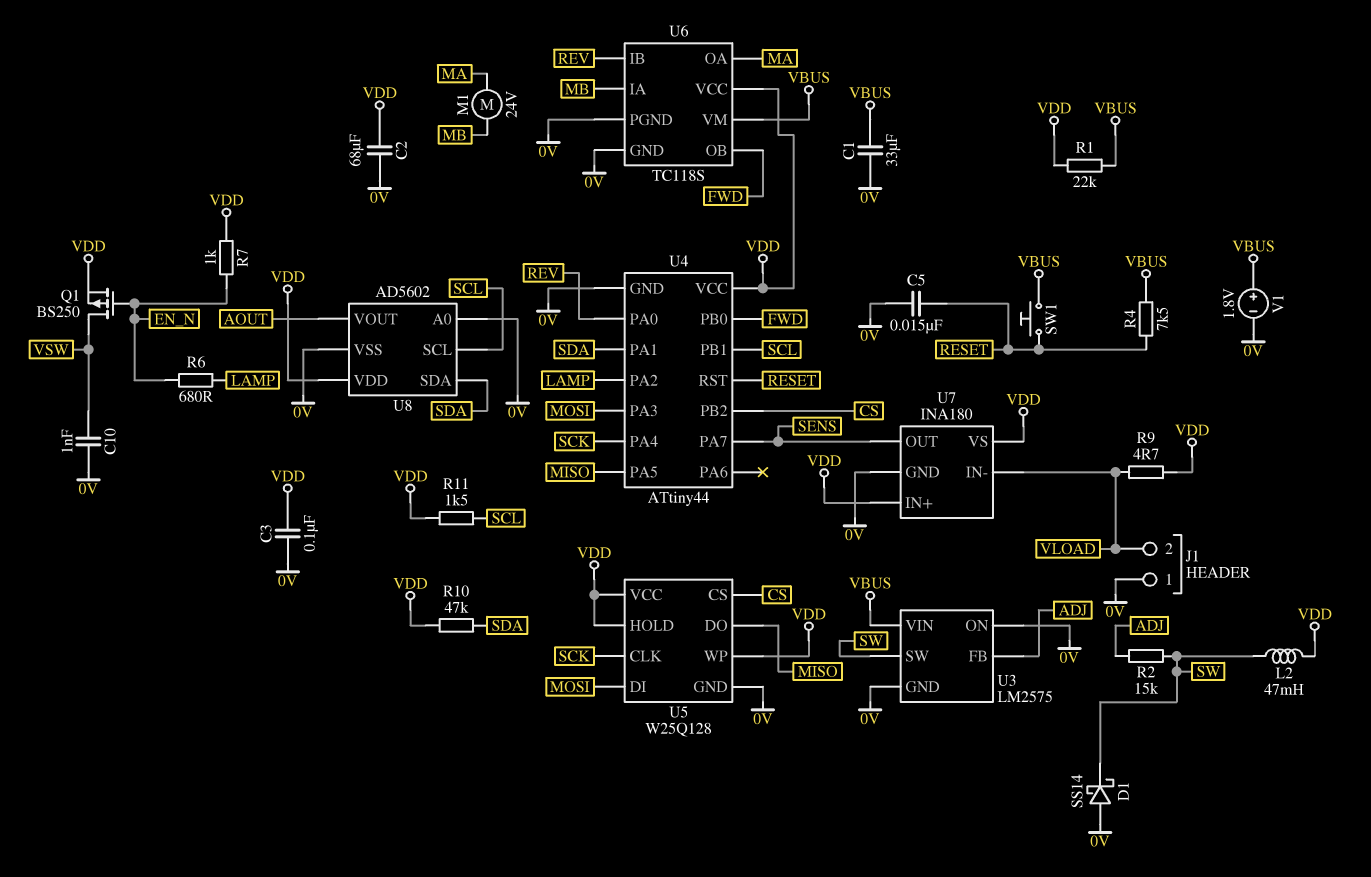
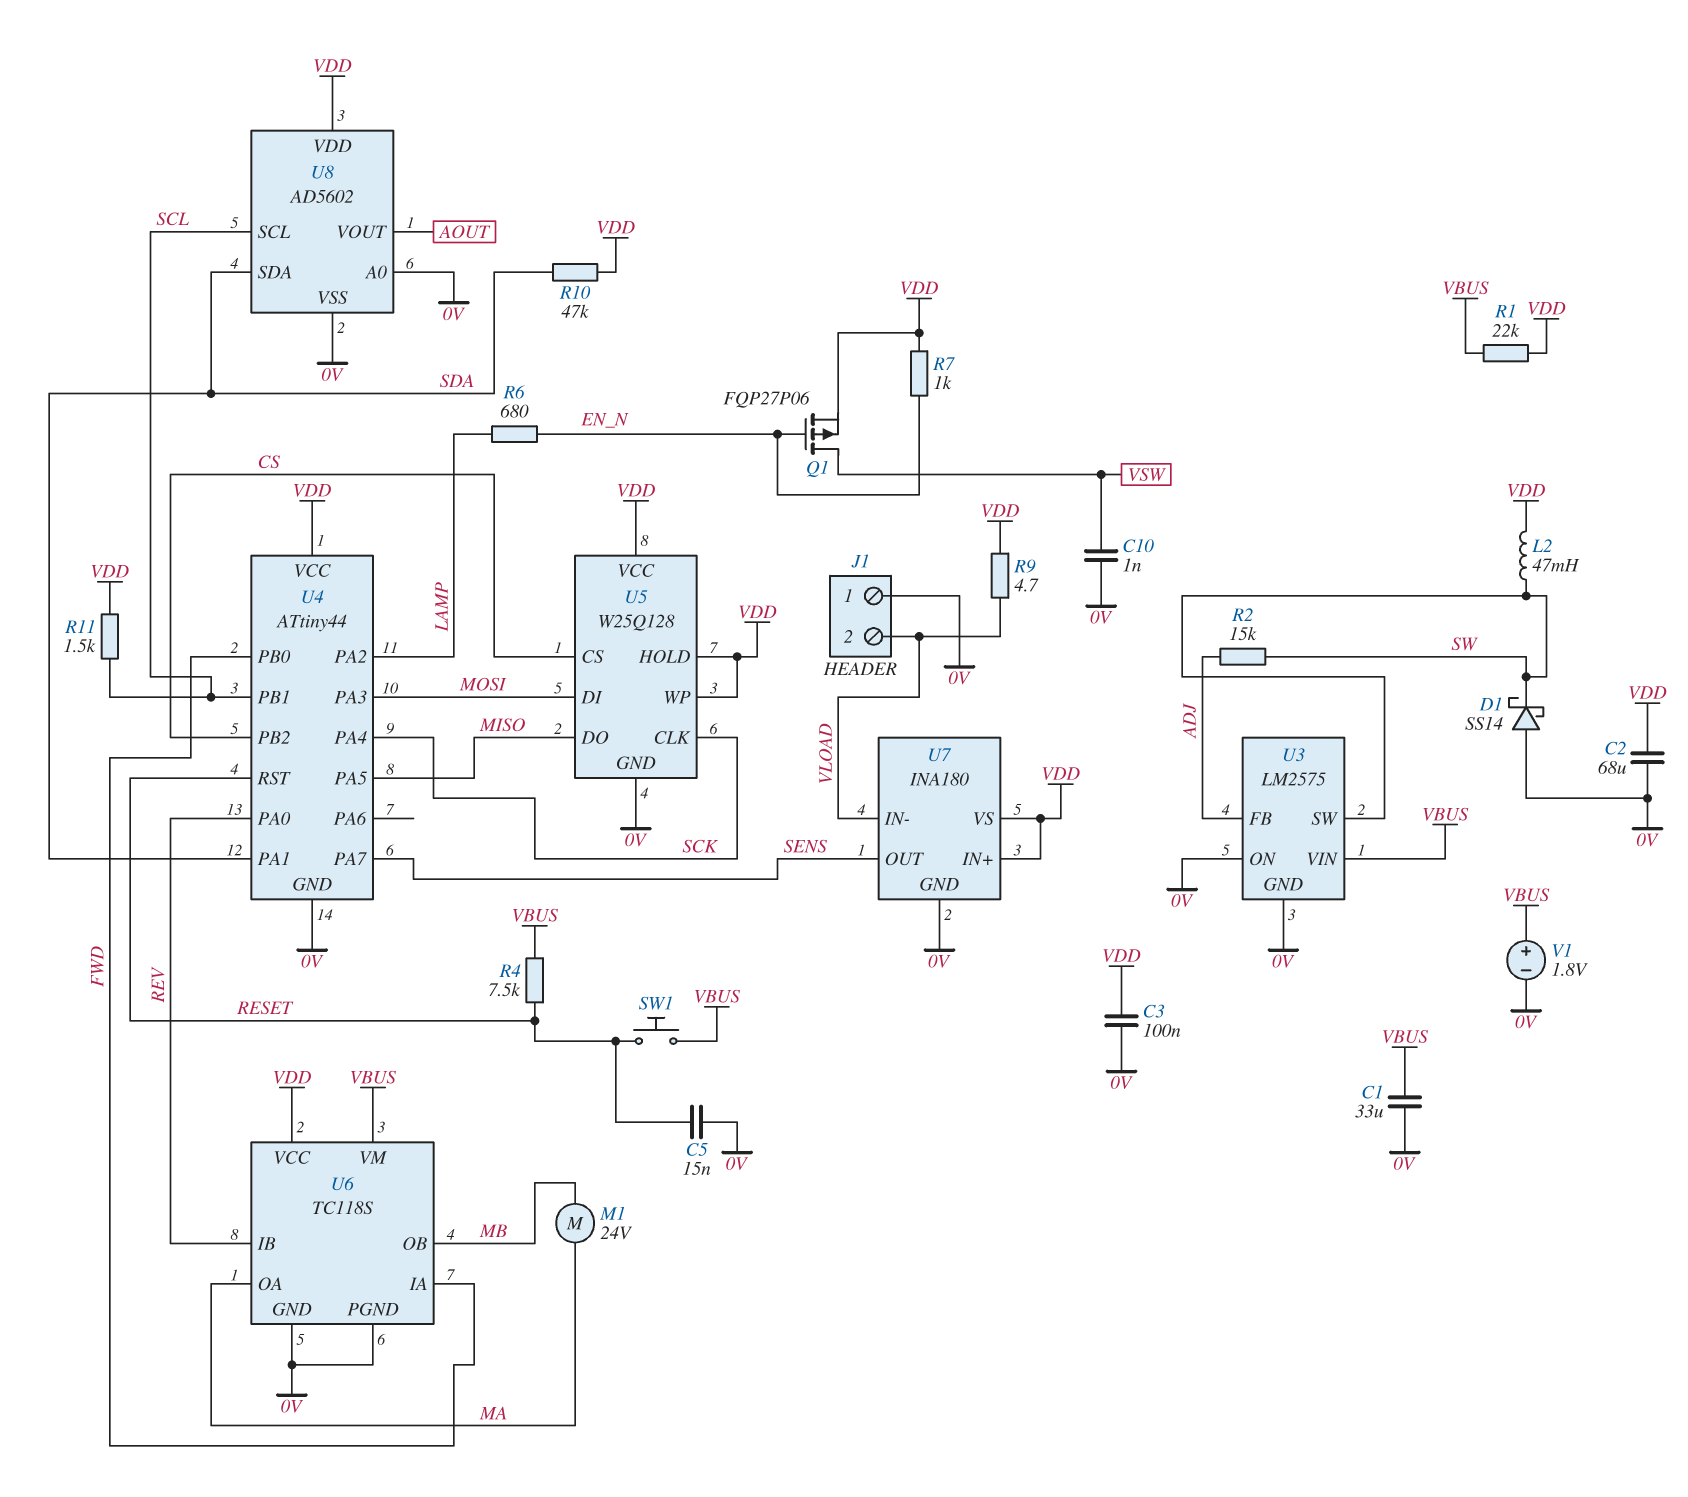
Q1: PMOS BS250 (G EN_N, D VSW, S VDD) -> PMOS FQP27P06 (G EN_N, D VSW, S VDD)
U6 pin IA: MB -> FWD
U6 pin OB: FWD -> MB

